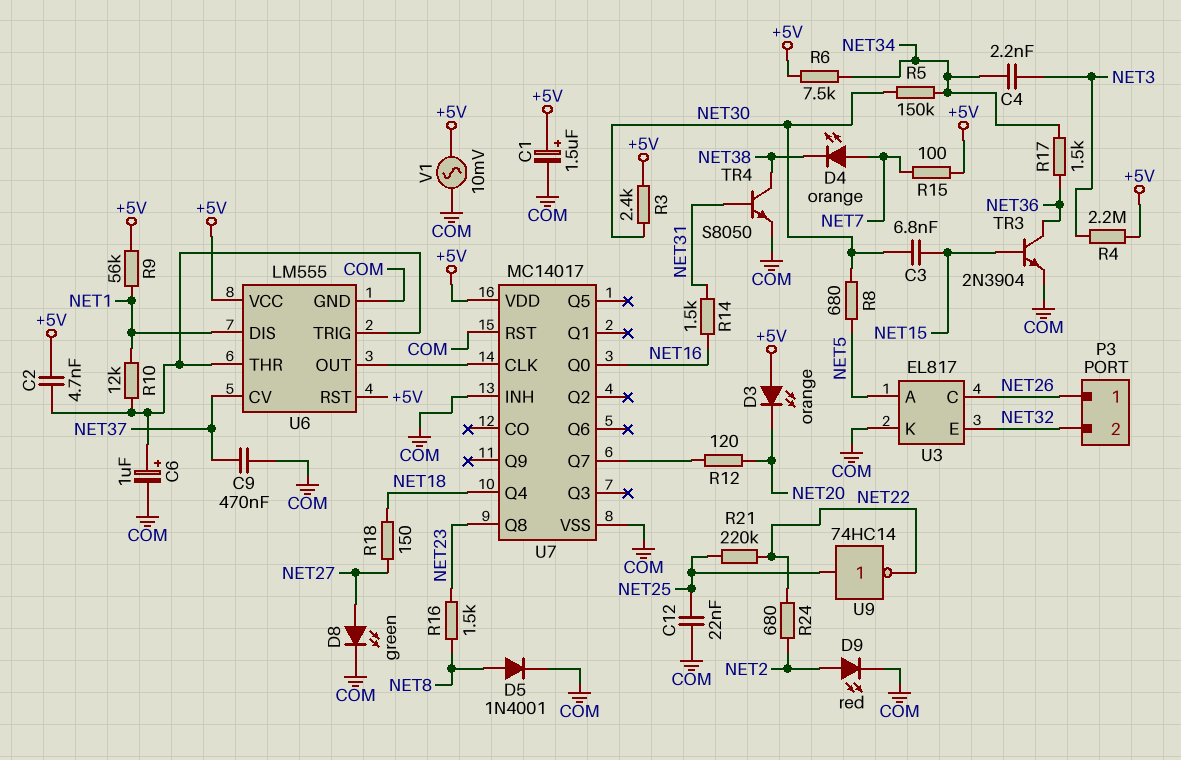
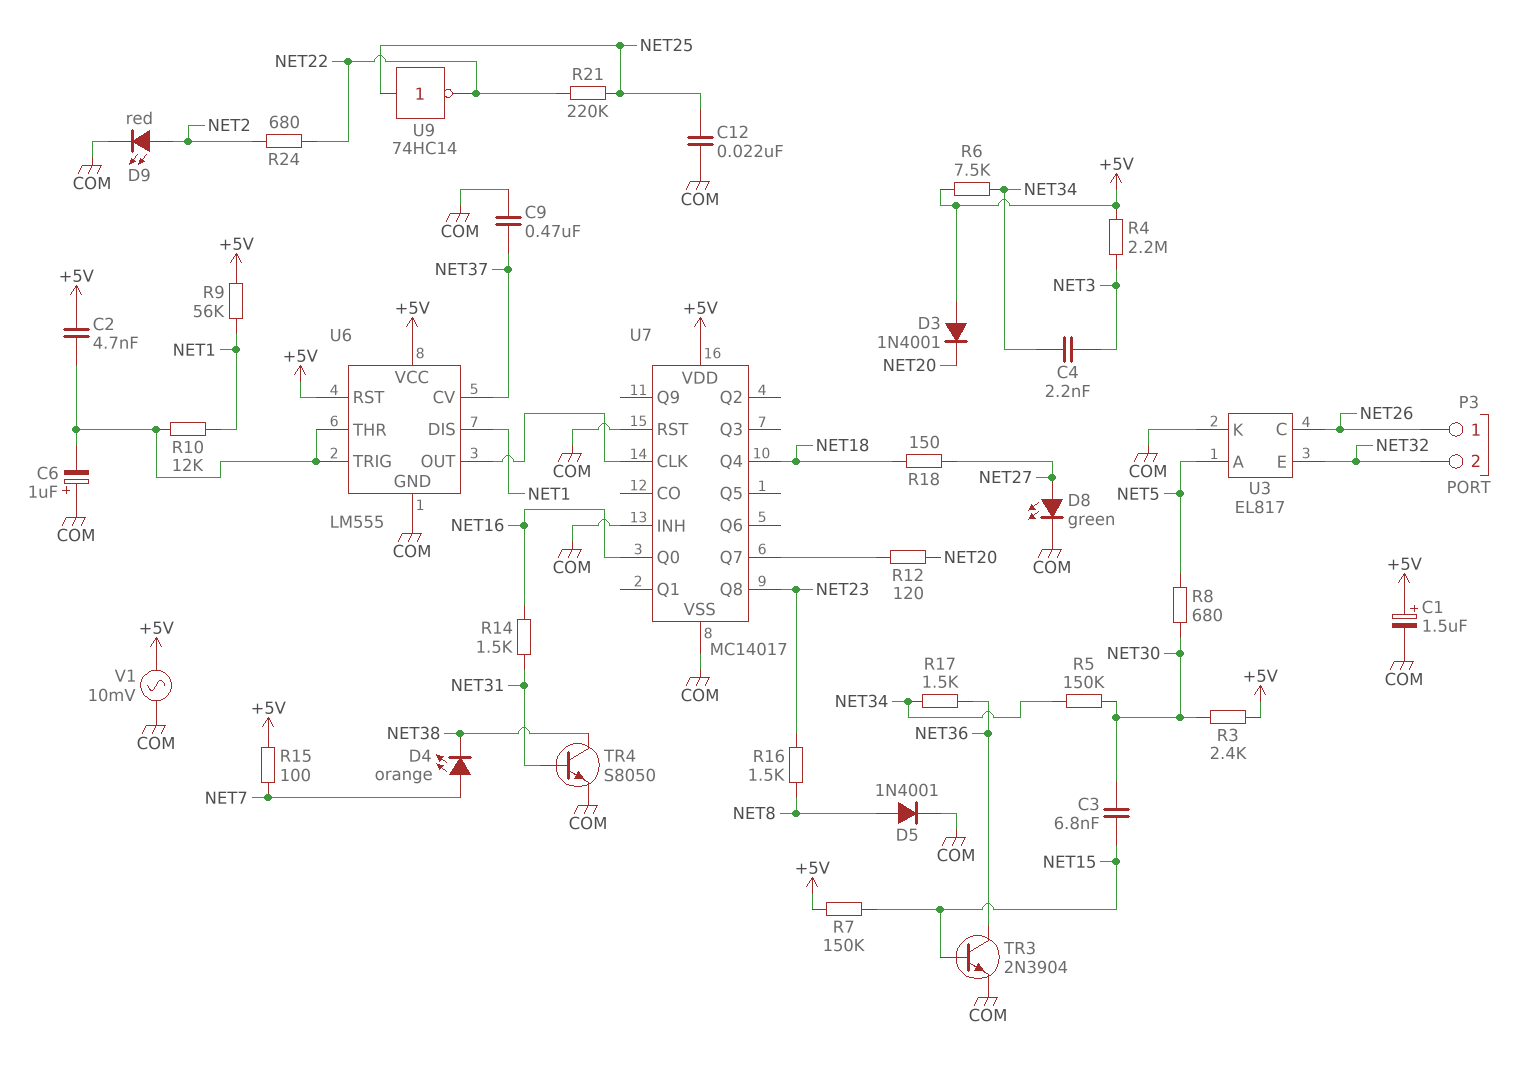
C6: 1uF (plus U6/THR, minus COM) -> 1uF (plus COM, minus U6/THR)
D3: LED orange (A +5V, K NET20) -> diode 1N4001 (A +5V, K NET20)
R7: none -> 150k (+5V, NET15)

